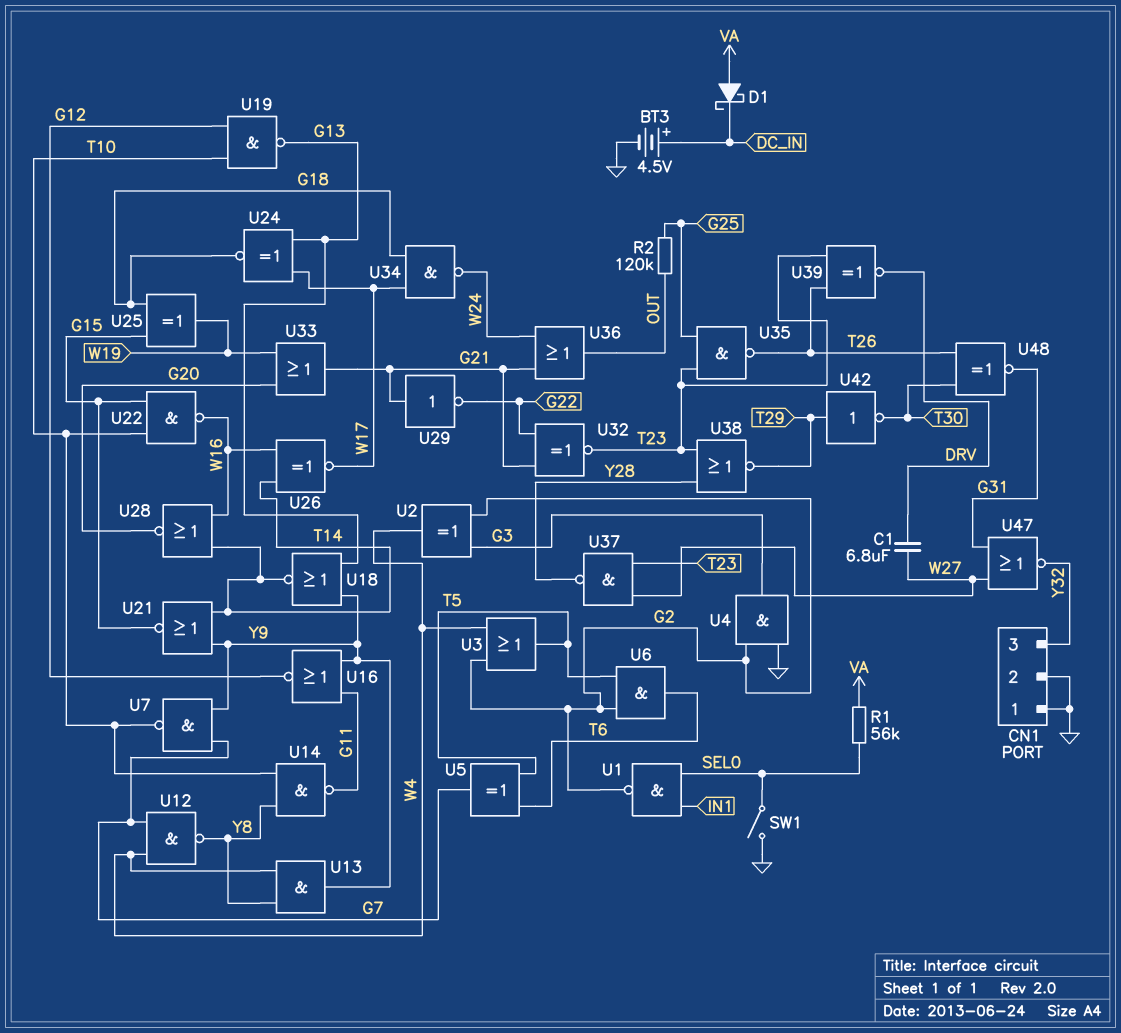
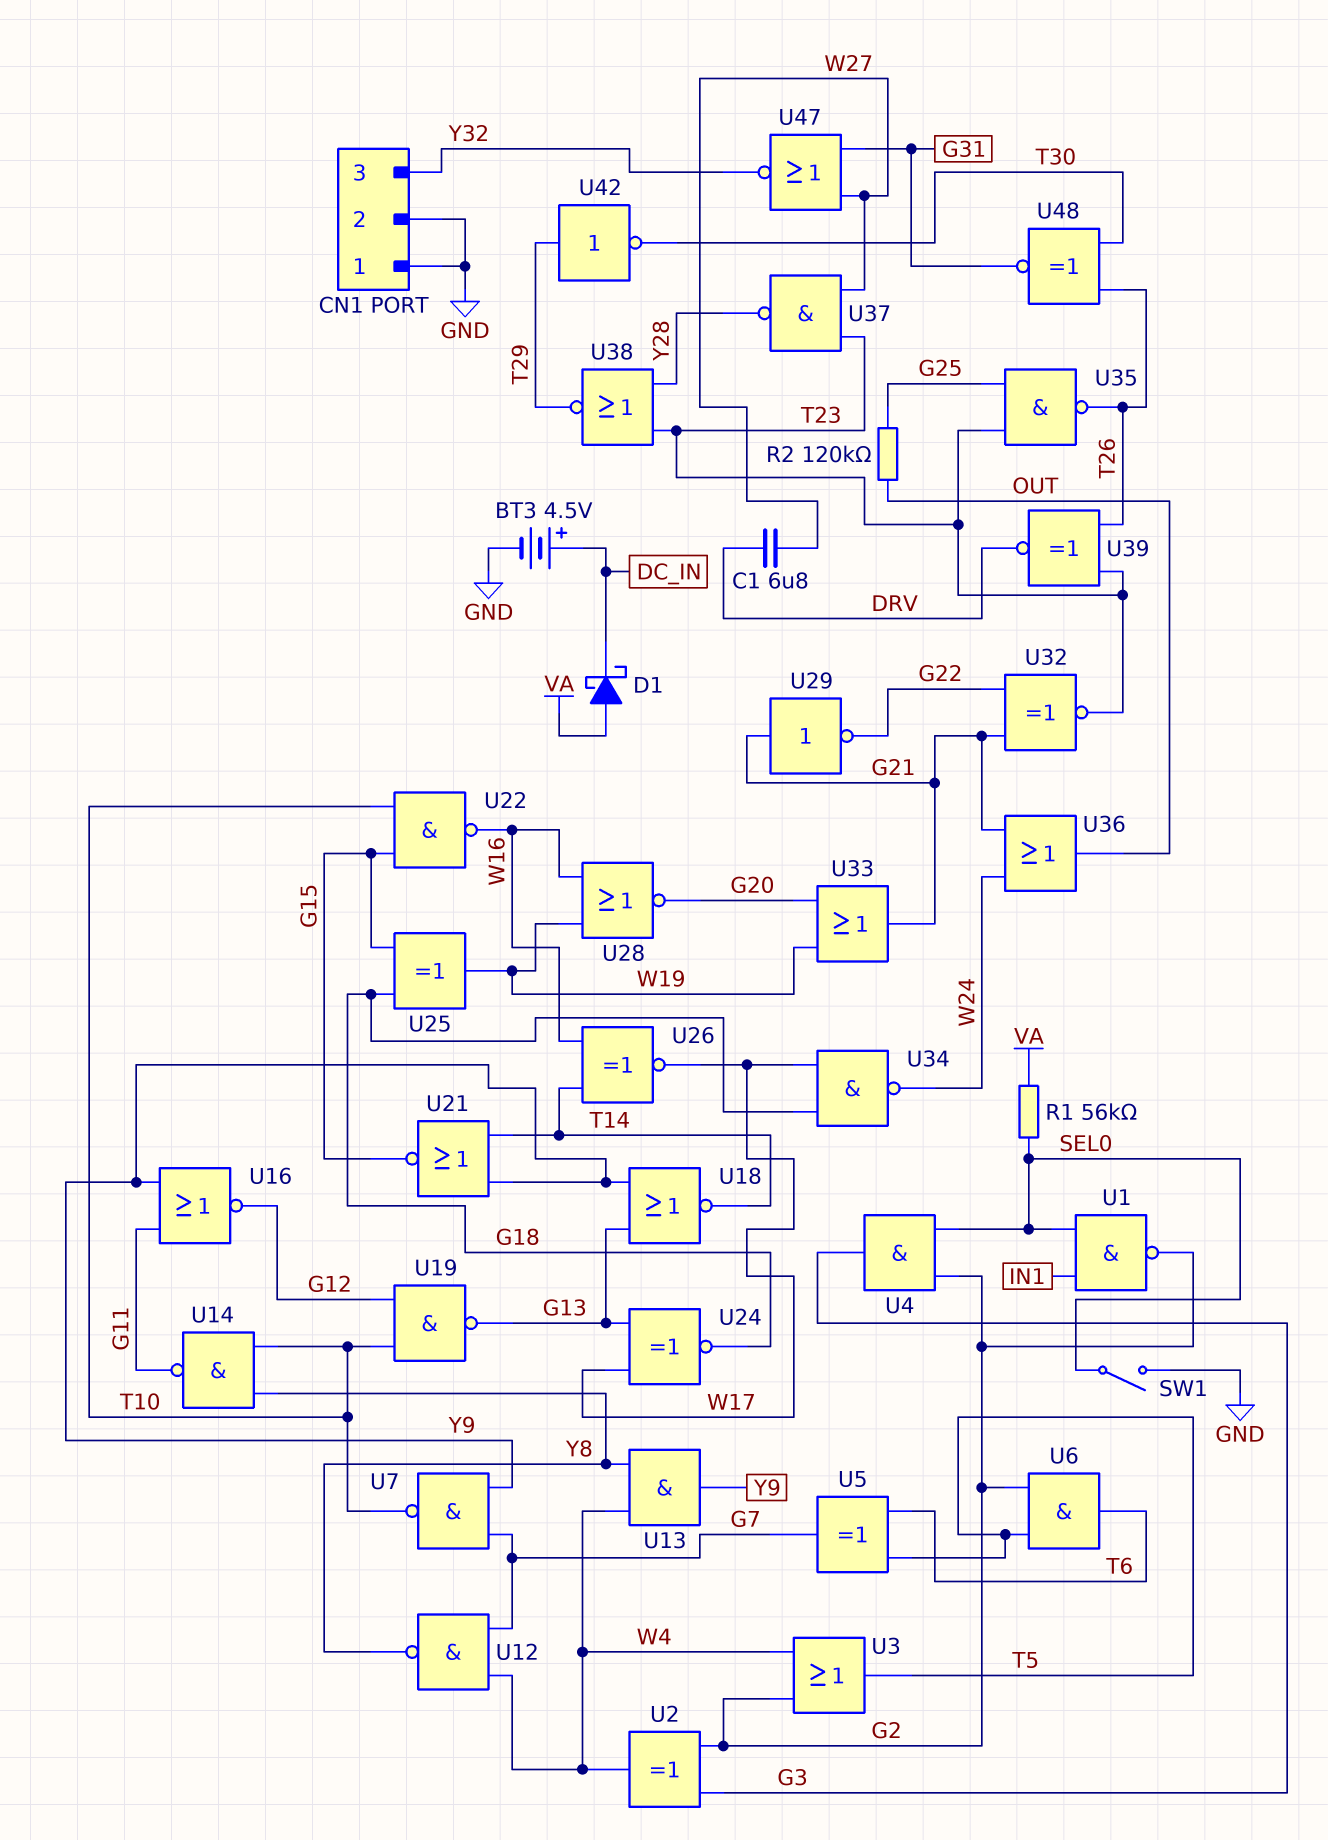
U4: AND (in G2, in GND, out G3) -> AND (in G2, in SEL0, out G3)
U28: NOR (in T14, in W16, out G20) -> NOR (in W16, in W19, out G20)

